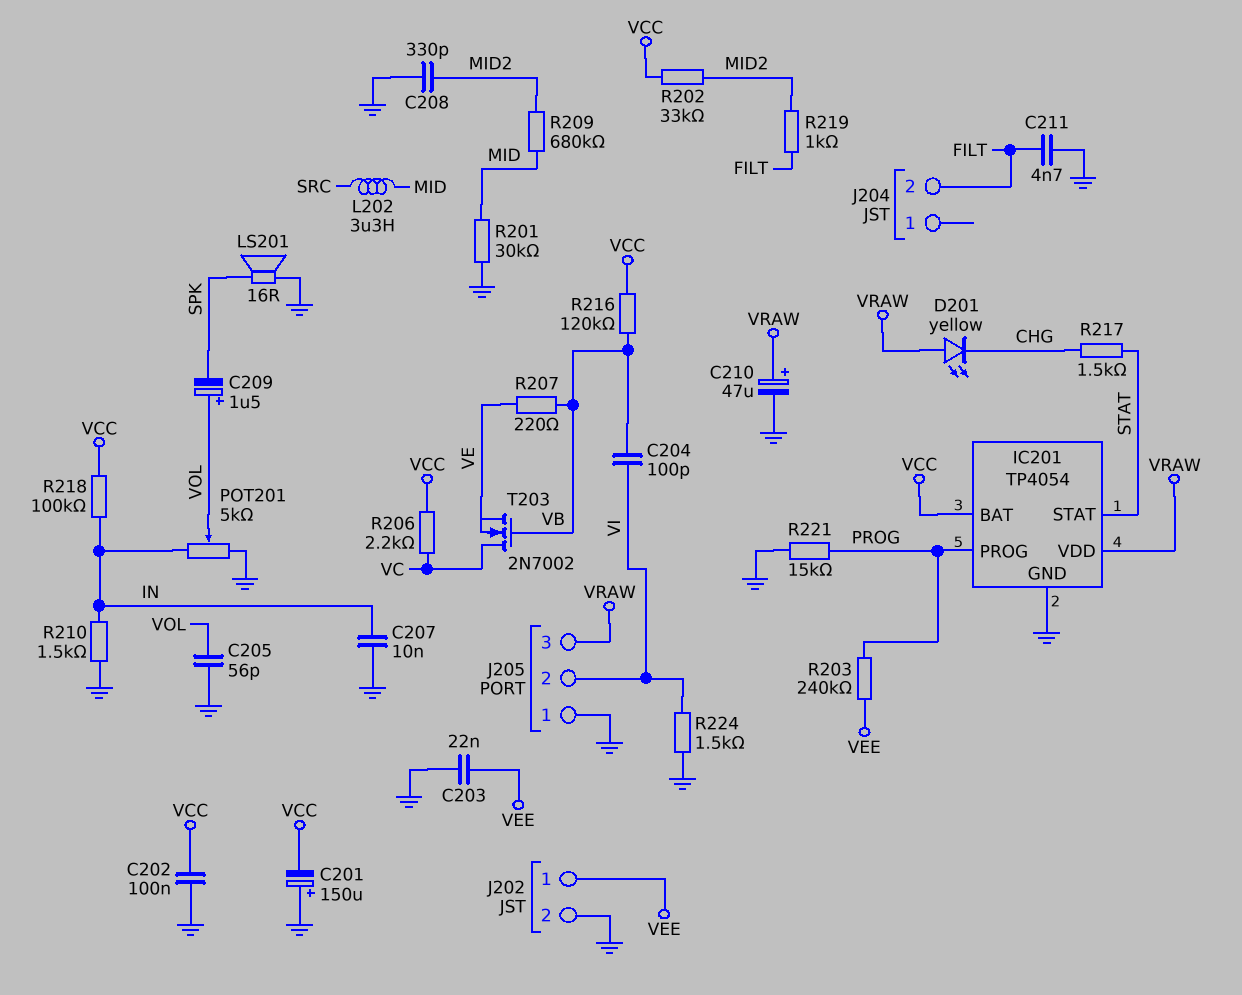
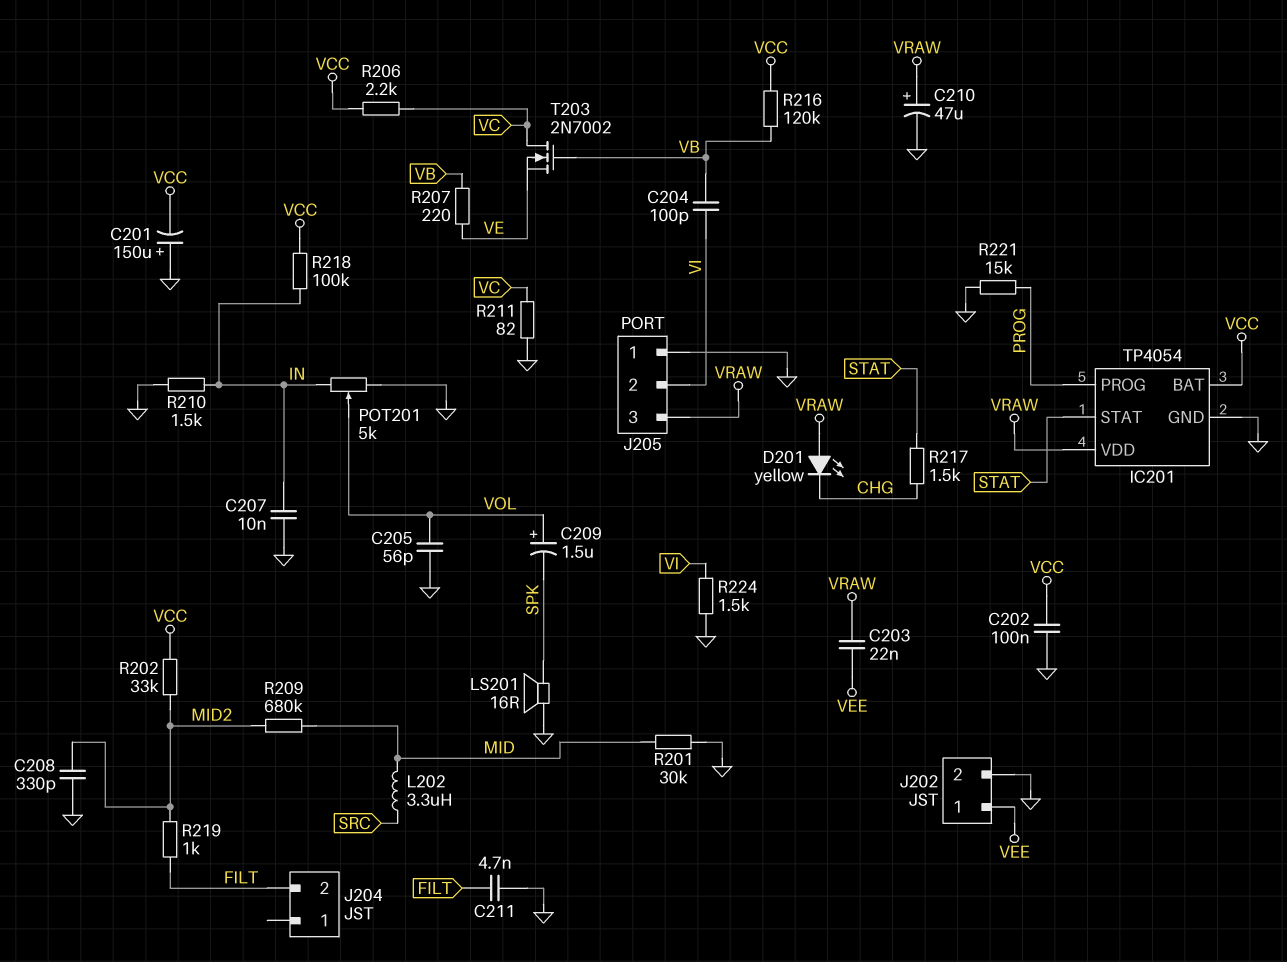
C203: 22nF (GND, VEE) -> 22nF (VEE, VRAW)
R203: 240k (PROG, VEE) -> none
R211: none -> 82 (GND, VC)

